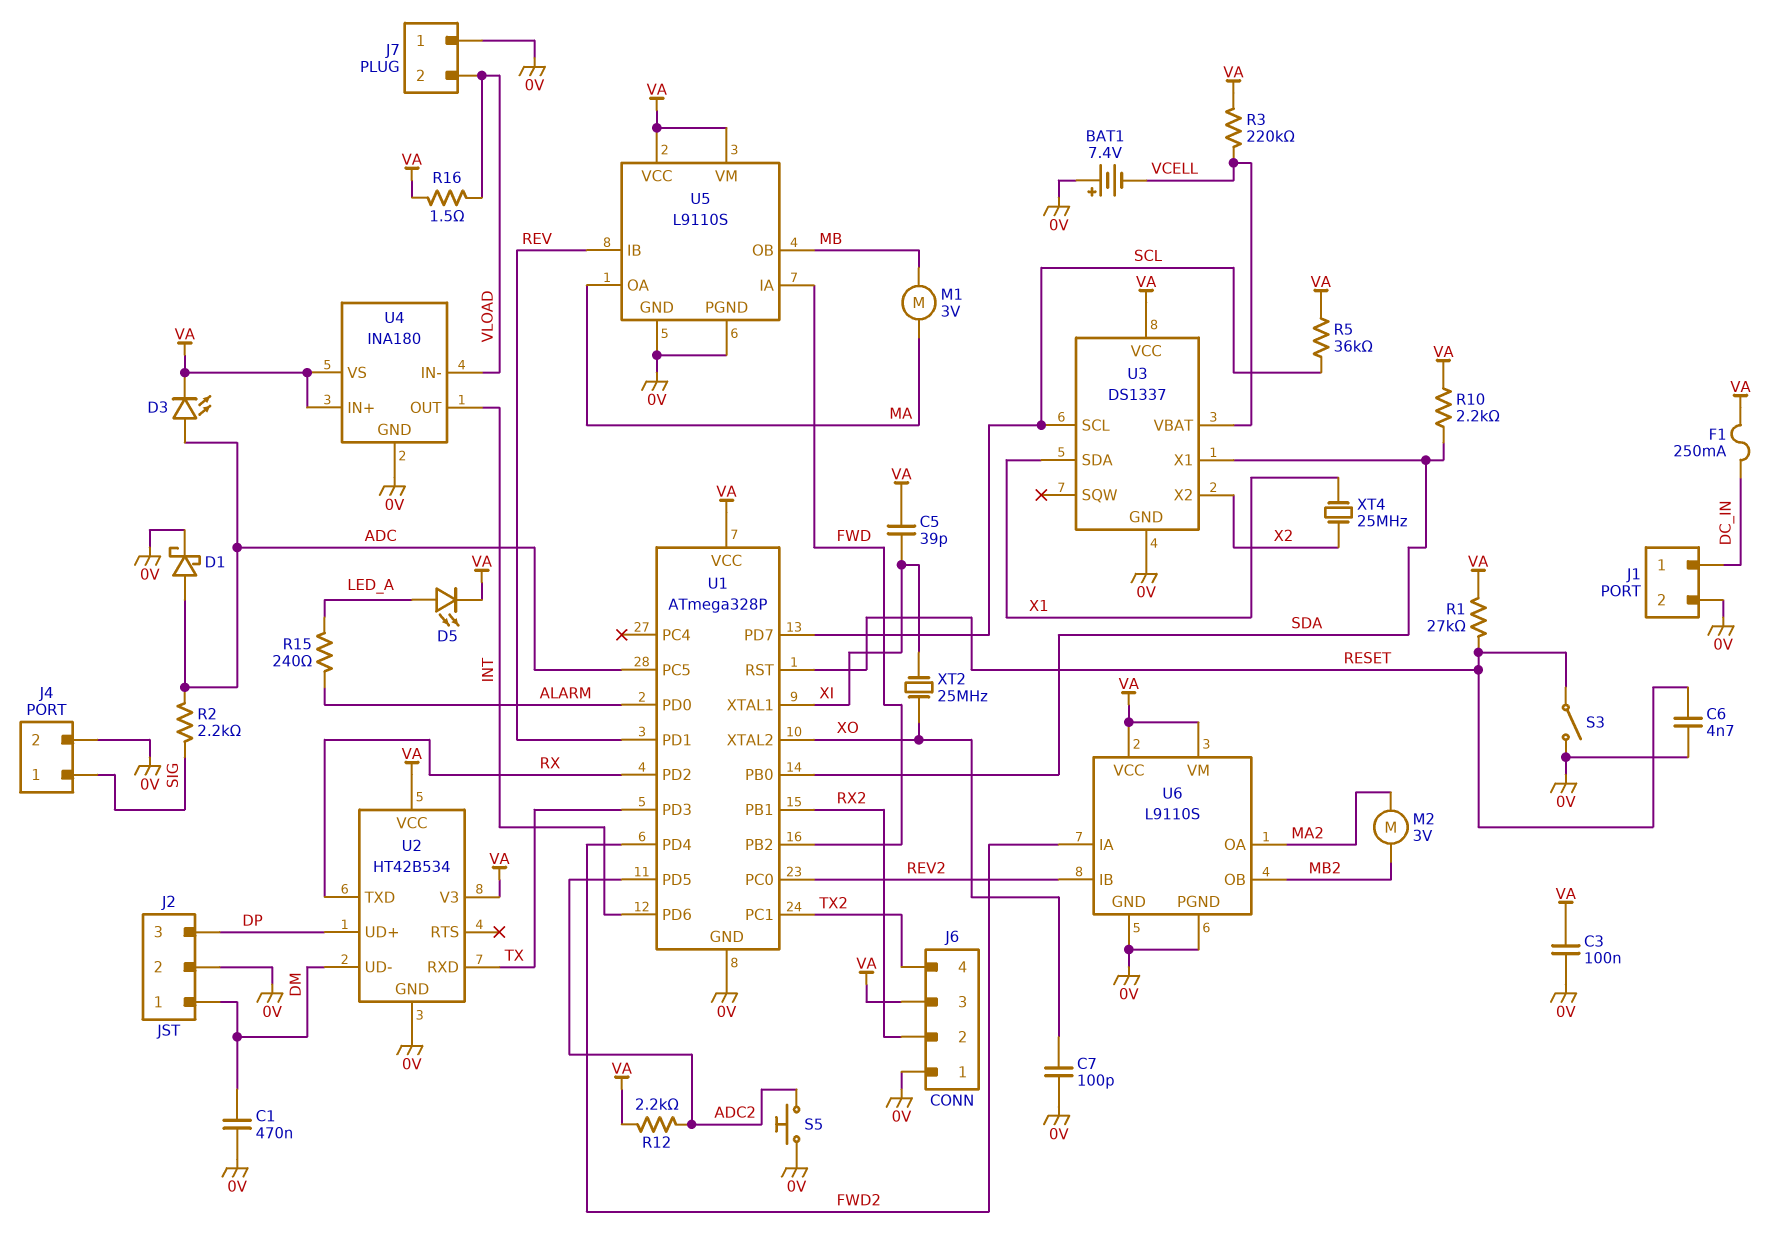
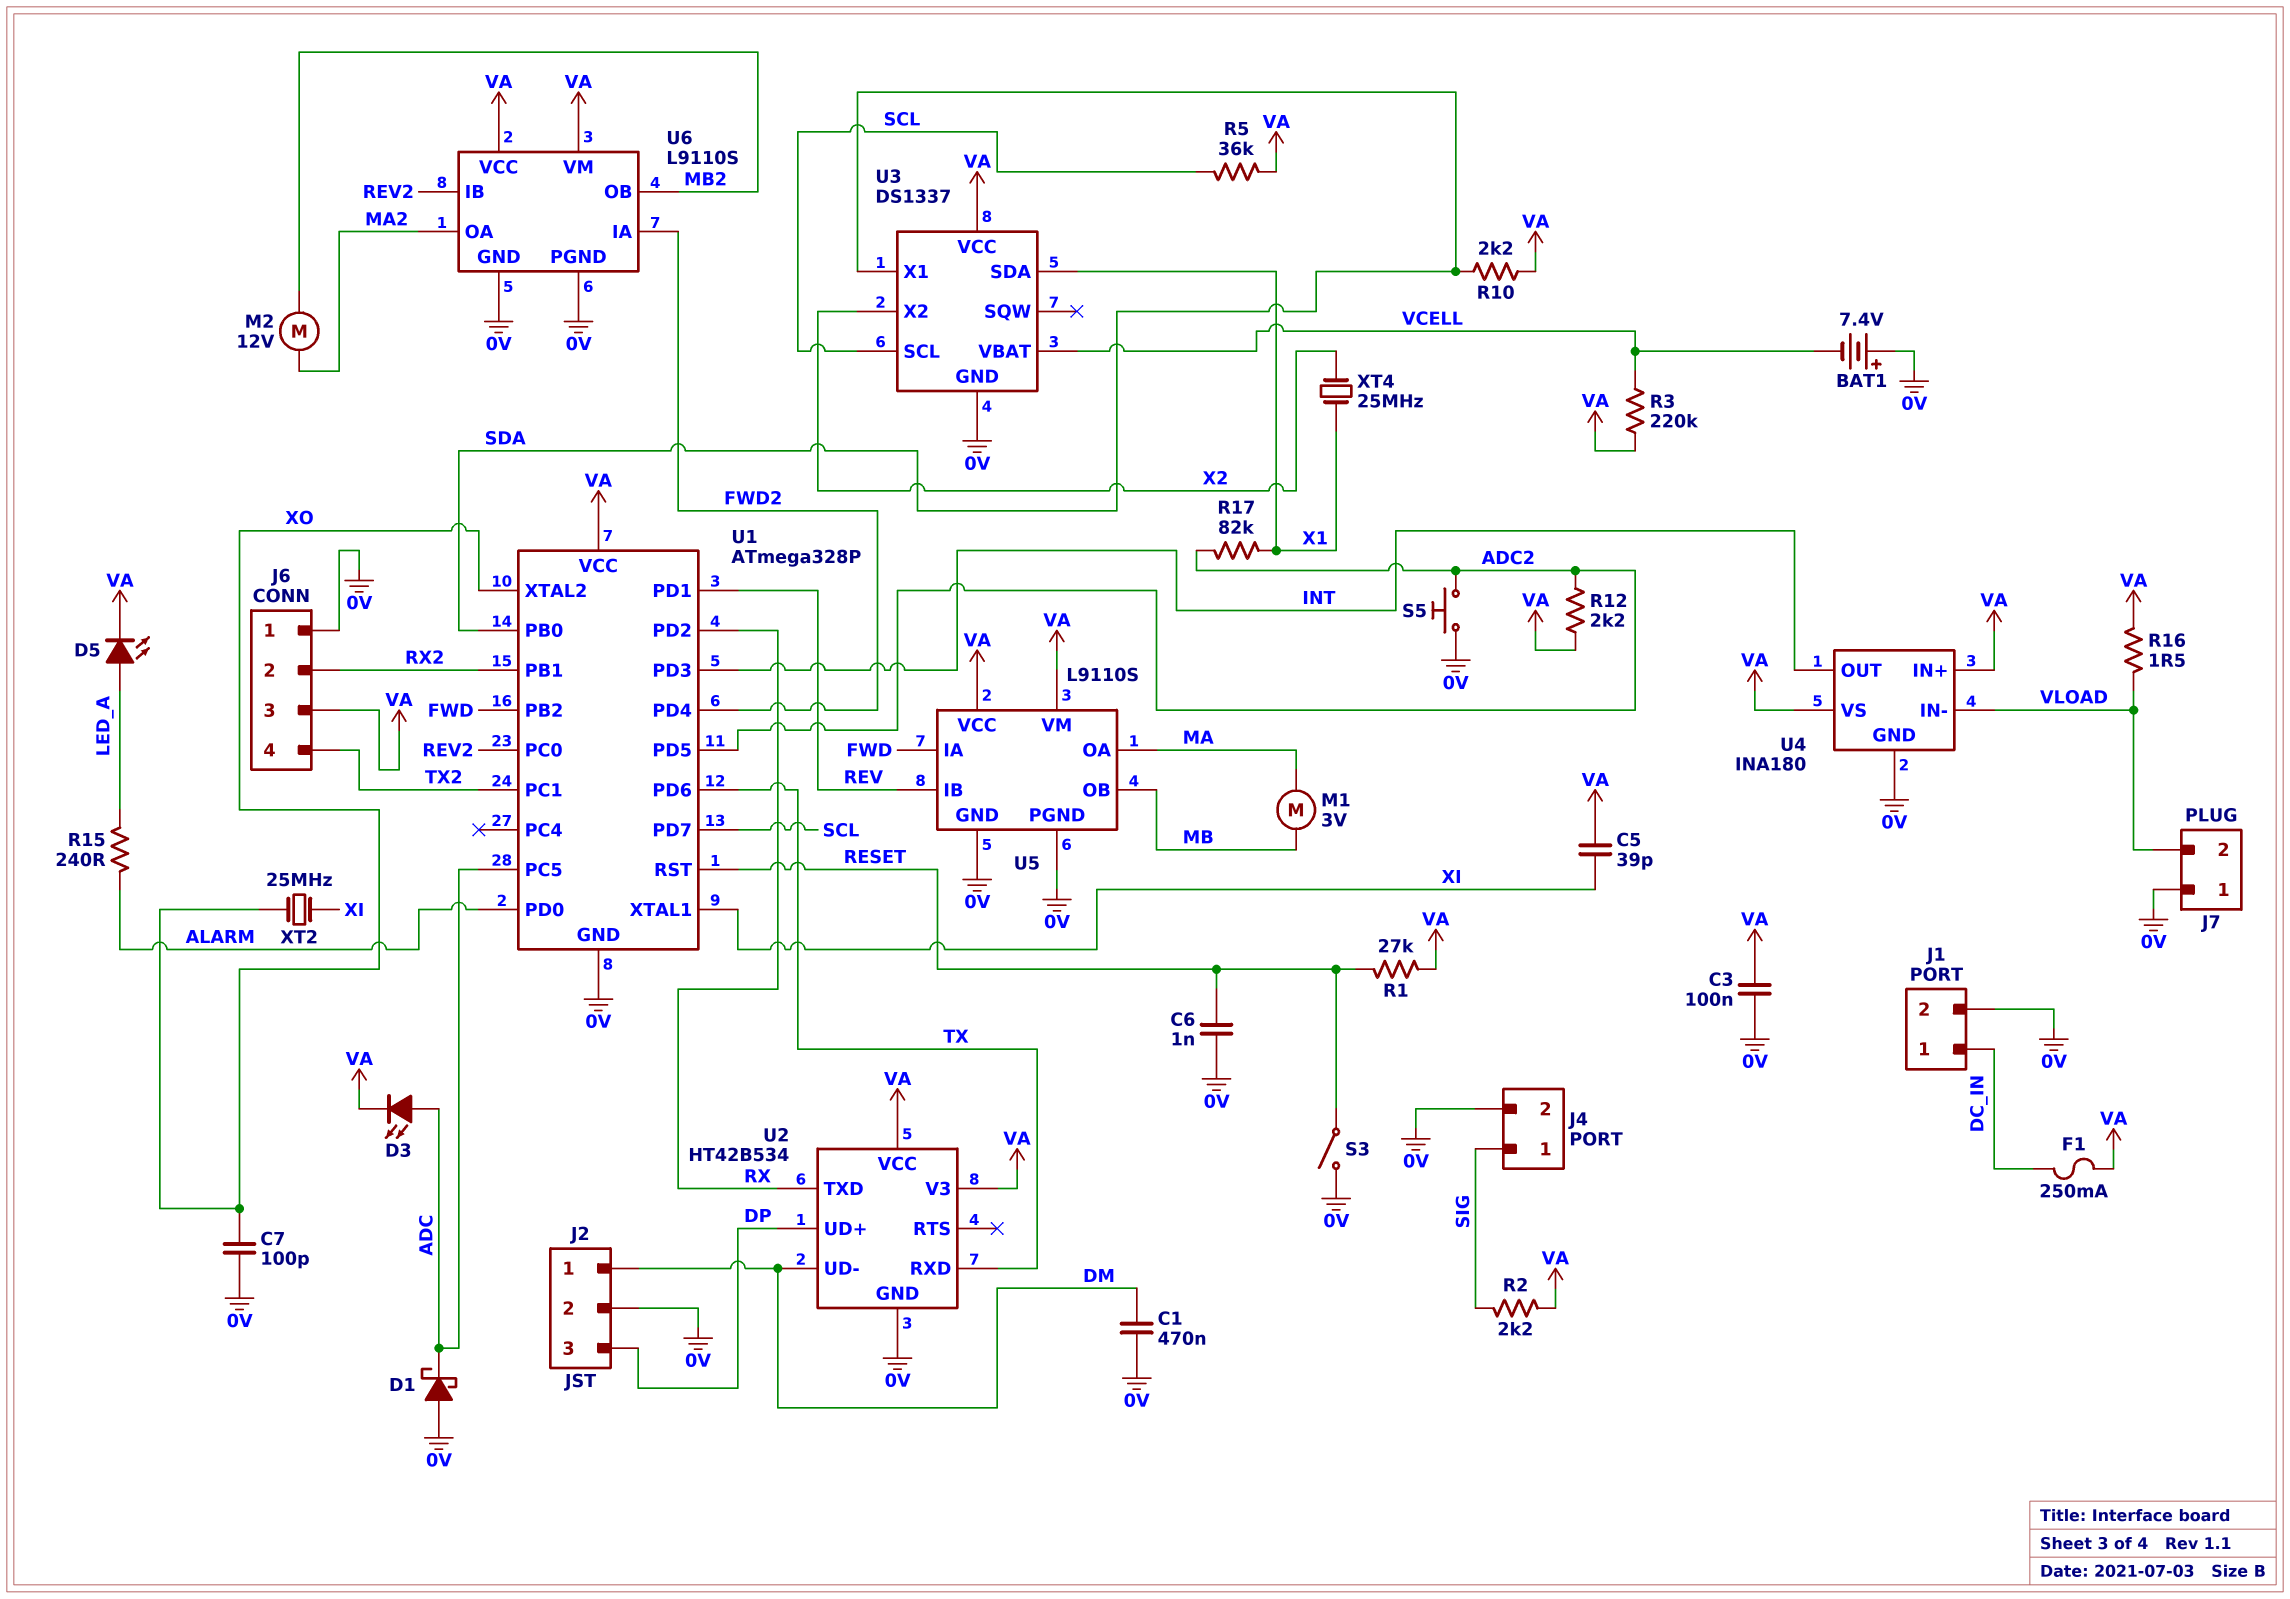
C6: 4.7nF (0V, RESET) -> 1nF (0V, RESET)
D1: schottky (A ADC, K 0V) -> schottky (A 0V, K ADC)
M2: motor 3V (MA2, MB2) -> motor 12V (MA2, MB2)
R2: 2.2k (ADC, SIG) -> 2.2k (SIG, VA)
R17: none -> 82k (ADC2, X1)
U1 pin PD3: TX -> INT
U1 pin PD6: INT -> TX

